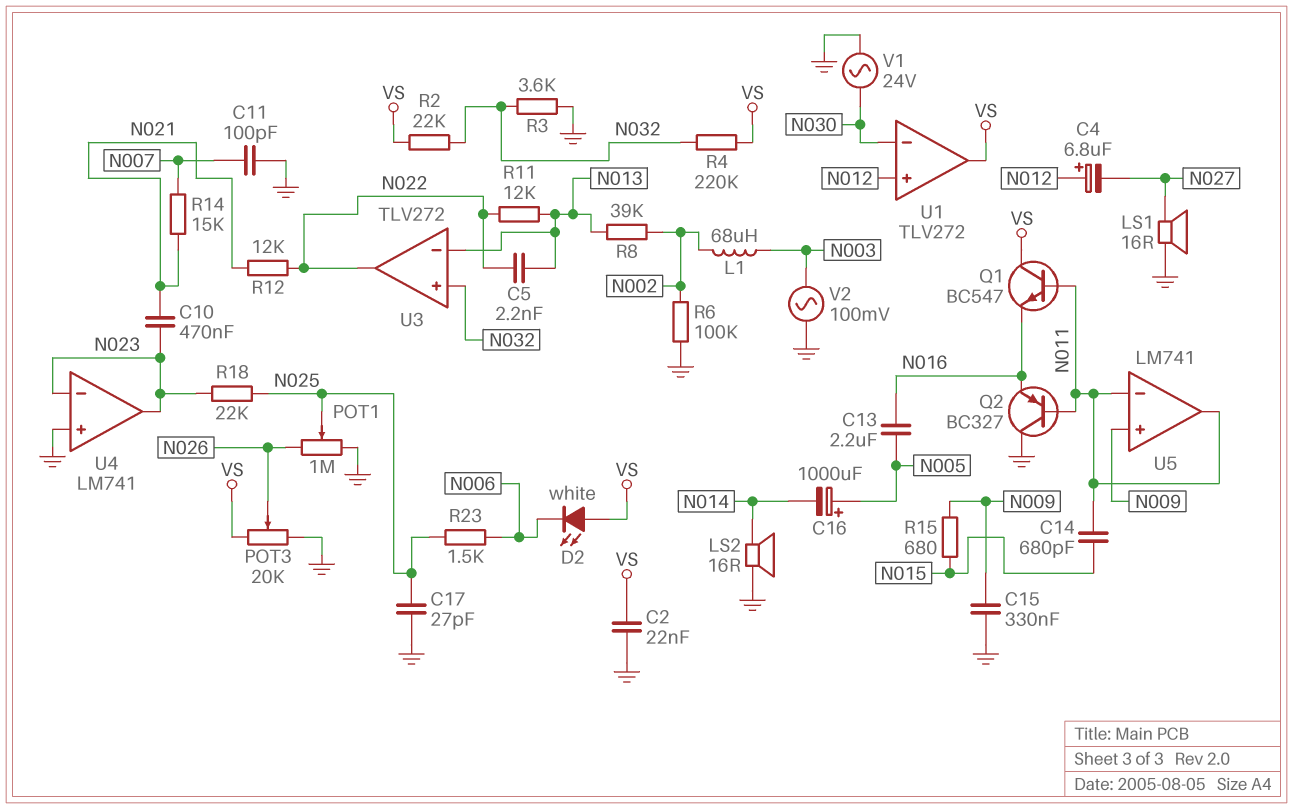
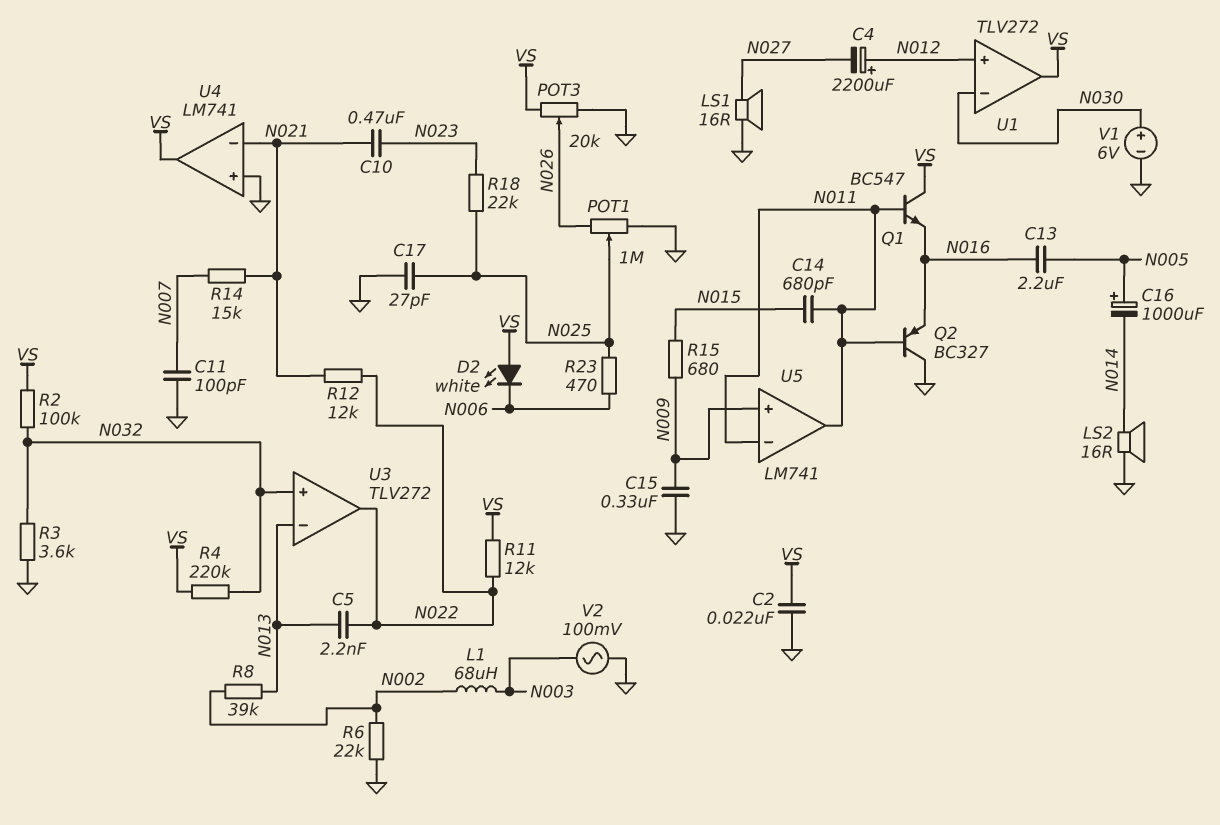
C4: 6.8uF (plus N012, minus N027) -> 2200uF (plus N012, minus N027)
R2: 22k (N032, VS) -> 100k (N032, VS)
R6: 100k (GND, N002) -> 22k (GND, N002)
R11: 12k (N013, N022) -> 12k (N022, VS)
R23: 1.5k (N006, N025) -> 470 (N006, N025)
U4 pin in-: N023 -> N021
U4 pin out: N023 -> VS
V1: AC 24V (GND, N030) -> 6V (plus N030, minus GND)

